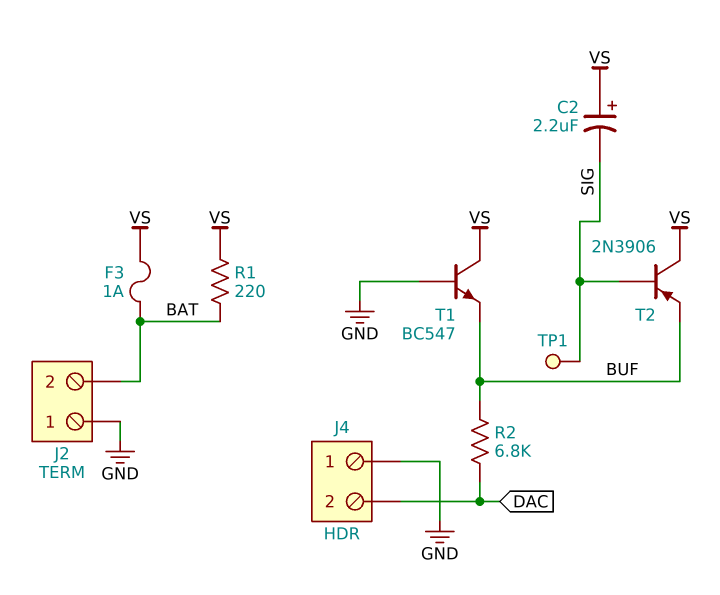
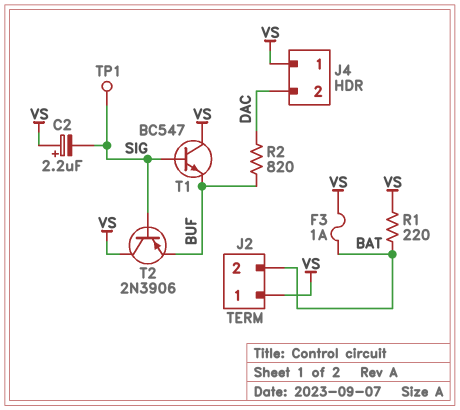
J2 pin 1: GND -> VS
J4 pin 1: GND -> VS
R2: 6.8k (BUF, DAC) -> 820 (BUF, DAC)
T1: NPN BC547 (B GND, C VS, E BUF) -> NPN BC547 (B SIG, C VS, E BUF)

